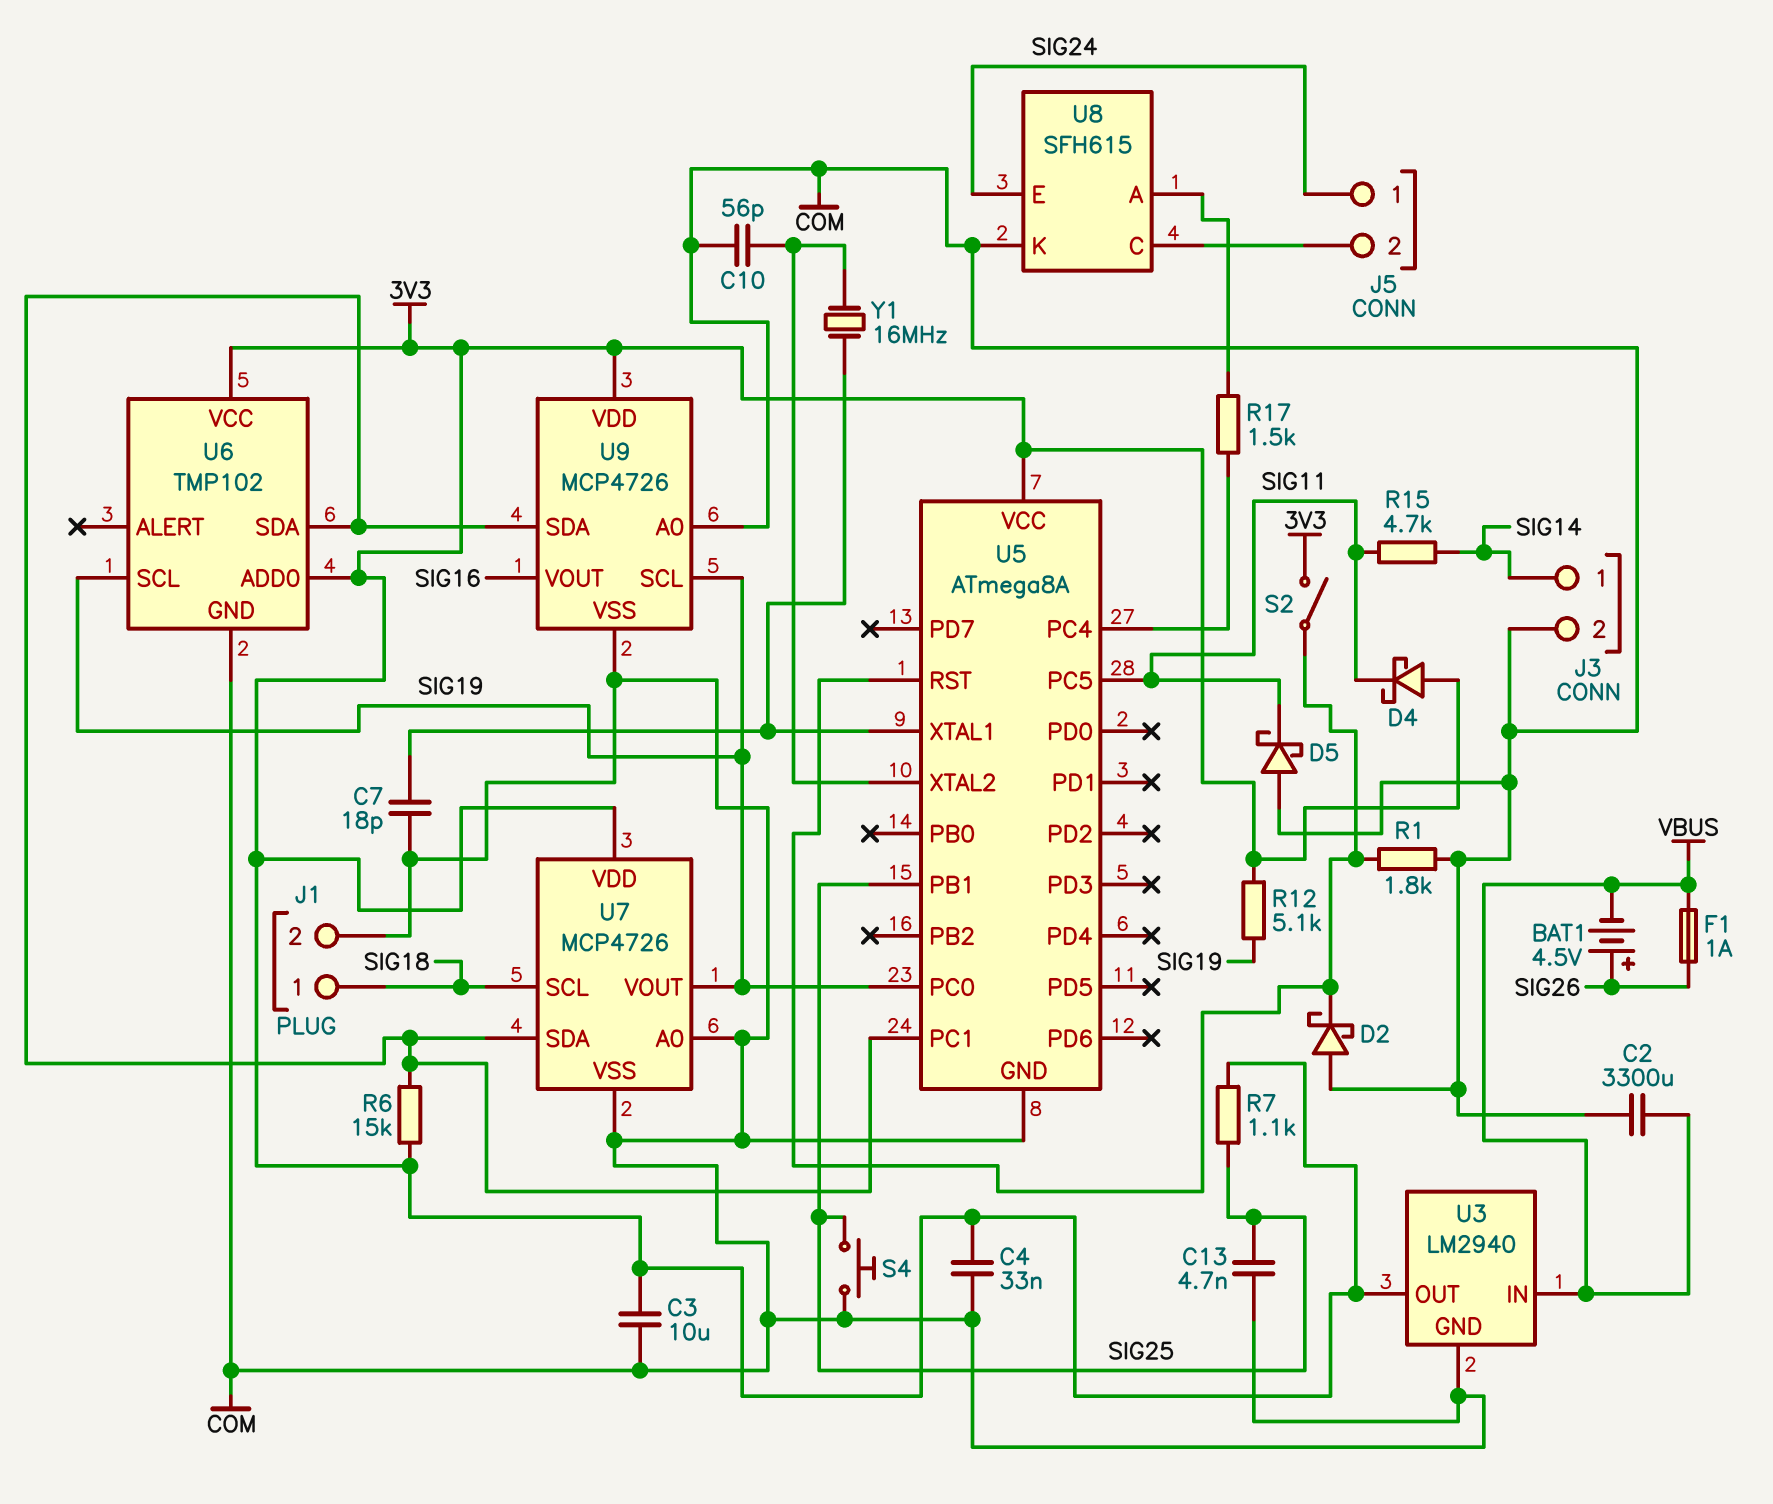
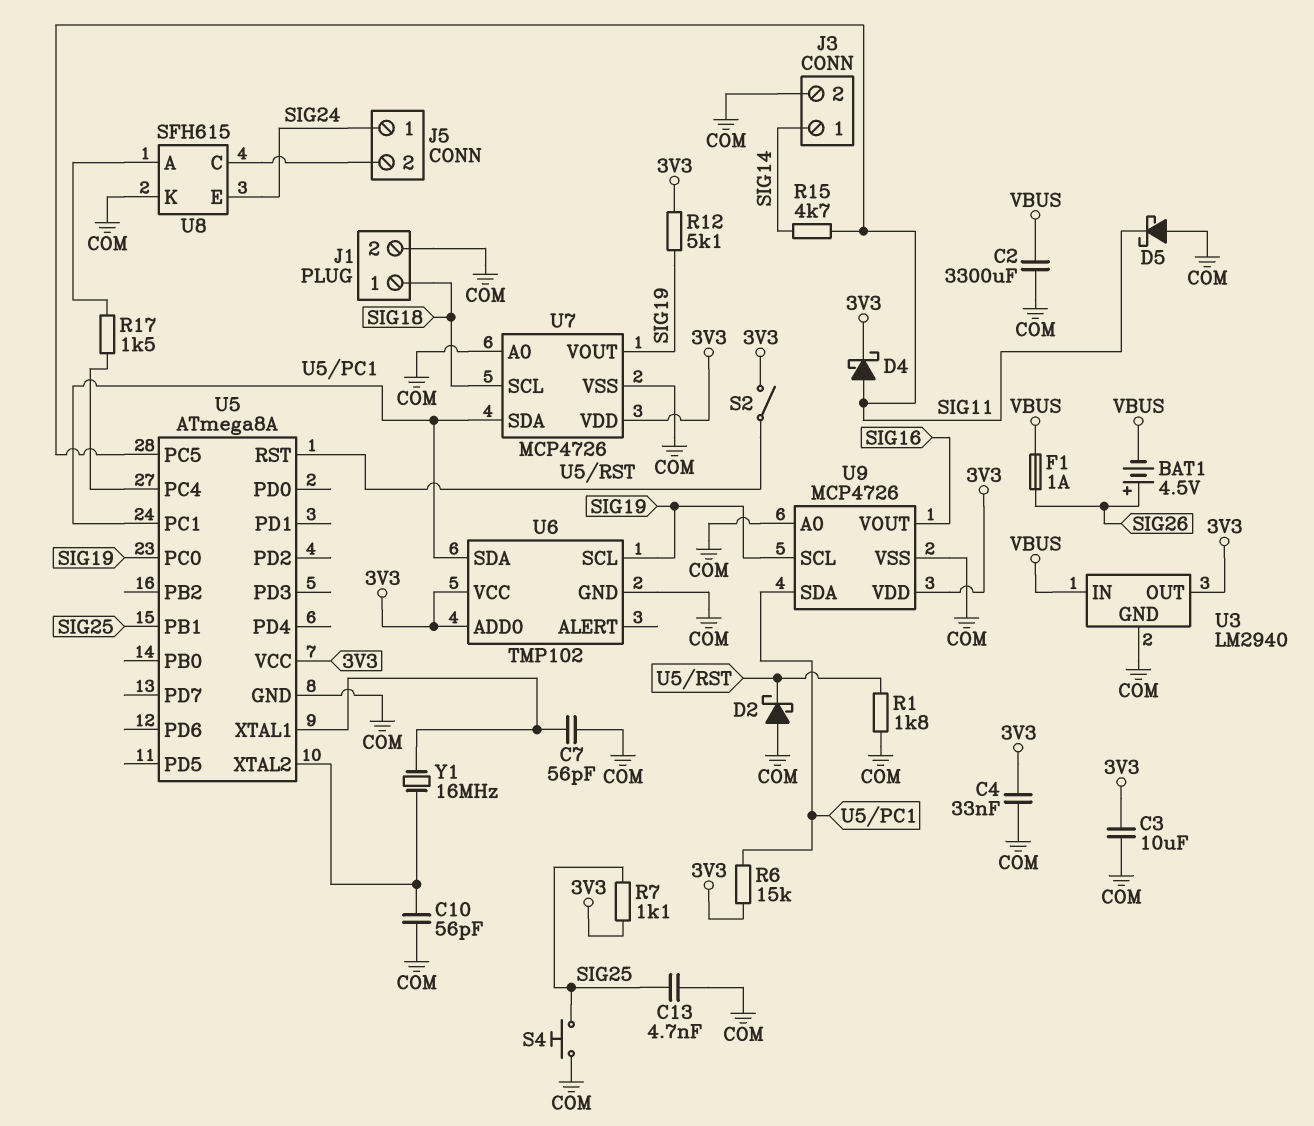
C7: 18pF (COM, U5/XTAL1) -> 56pF (COM, U5/XTAL1)
D4: schottky (A 3V3, K SIG11) -> schottky (A SIG11, K 3V3)

